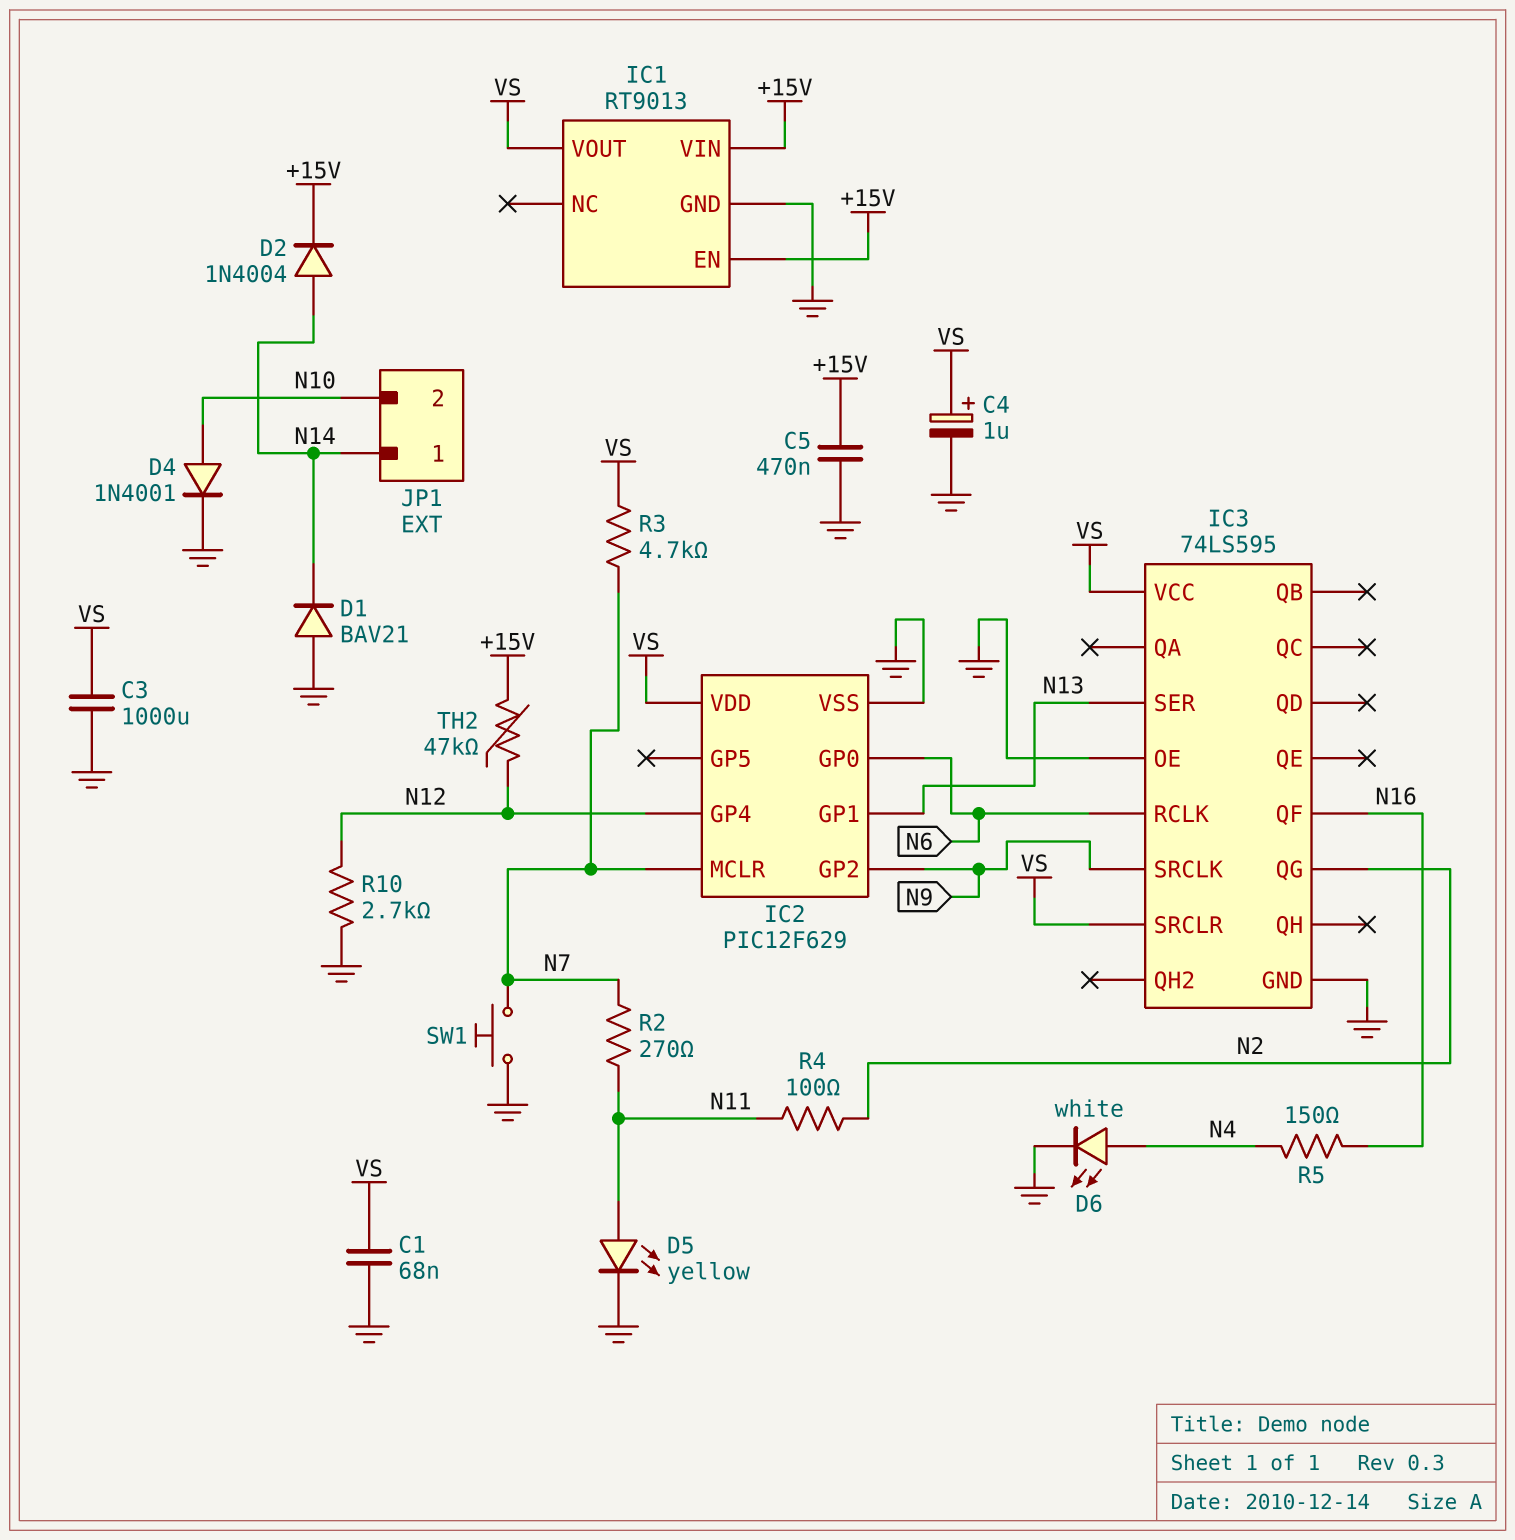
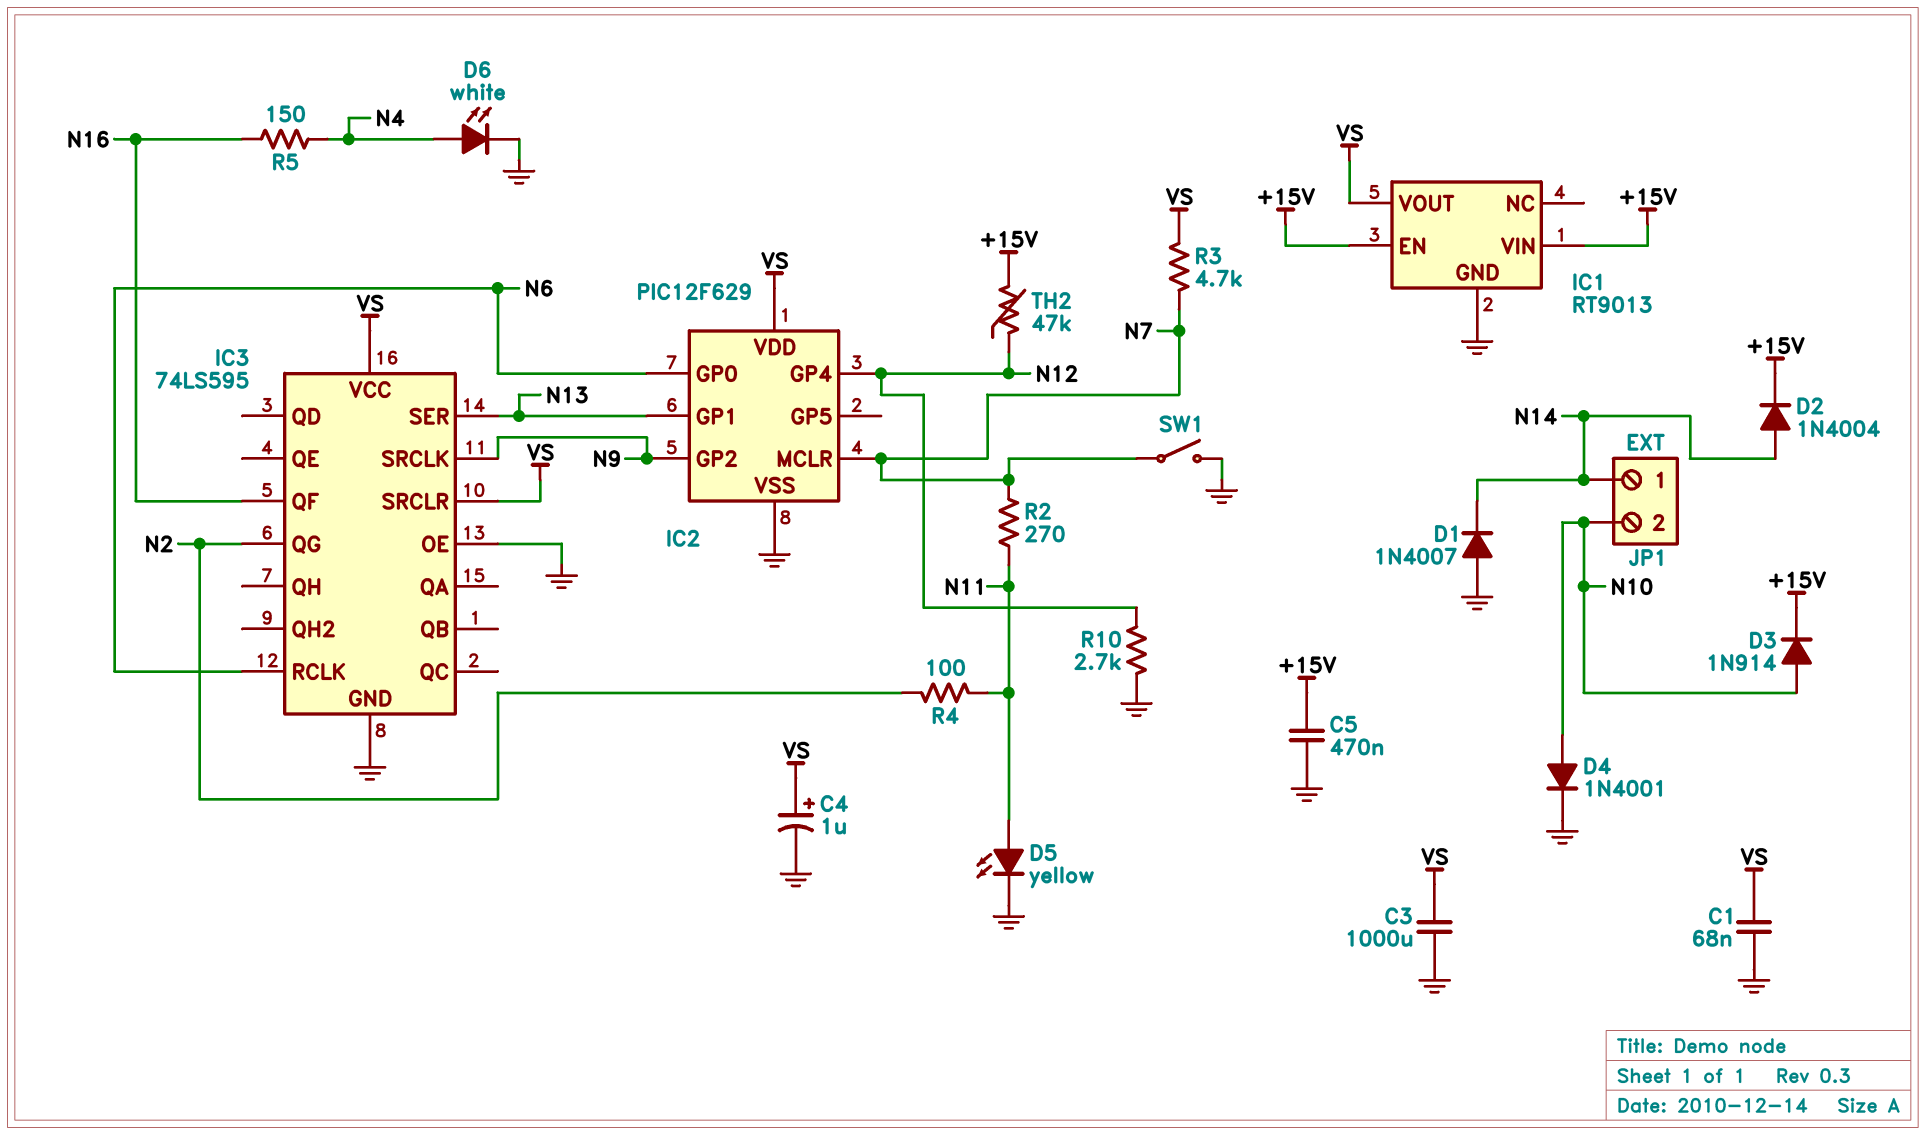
D1: diode BAV21 (A GND, K N14) -> diode 1N4007 (A GND, K N14)
D3: none -> diode 1N914 (A N10, K +15V)
SW1: button (GND, N7) -> switch (GND, N7)

